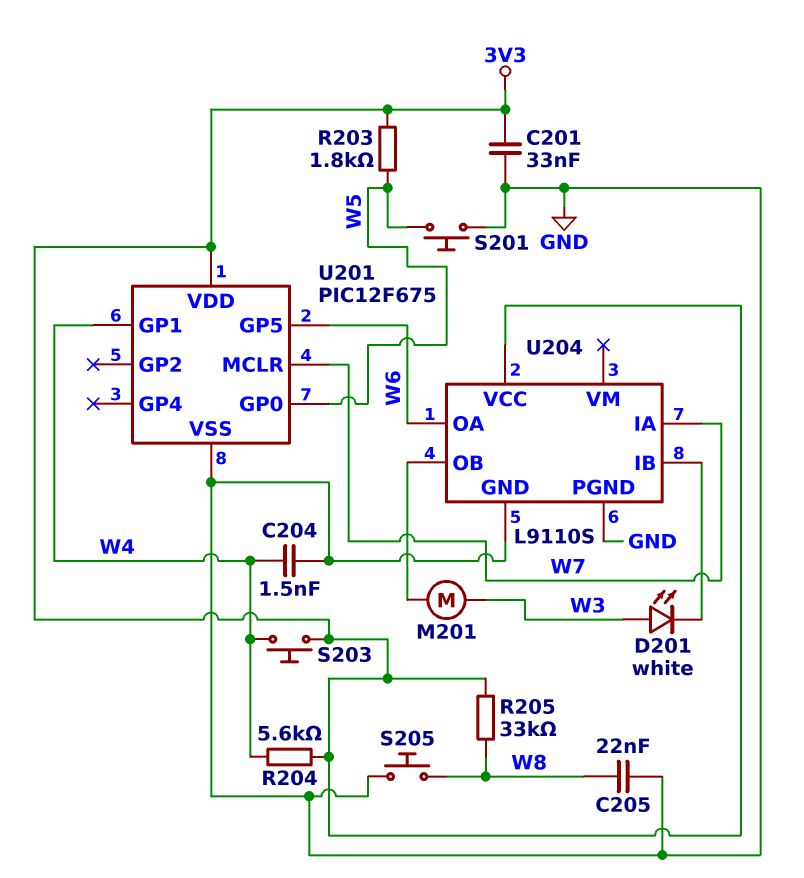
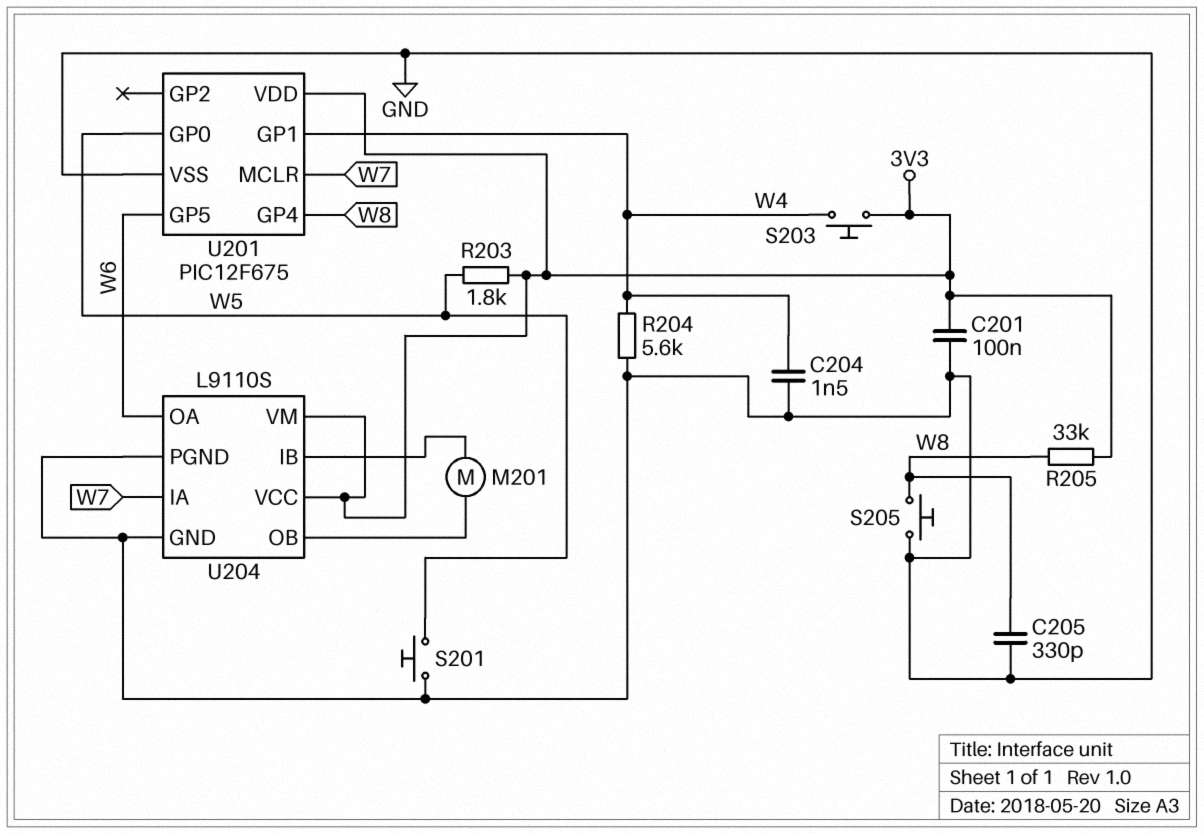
C201: 33nF (3V3, GND) -> 100nF (3V3, GND)
C205: 22nF (GND, W8) -> 330pF (GND, W8)
D201: LED white (A W3, K U204/IB) -> none
M201: motor (U204/OB, W3) -> motor (U204/IB, U204/OB)
R204: 5.6k (3V3, W4) -> 5.6k (GND, W4)
U201 pin GP4: none -> W8
U204 pin VM: none -> 3V3

